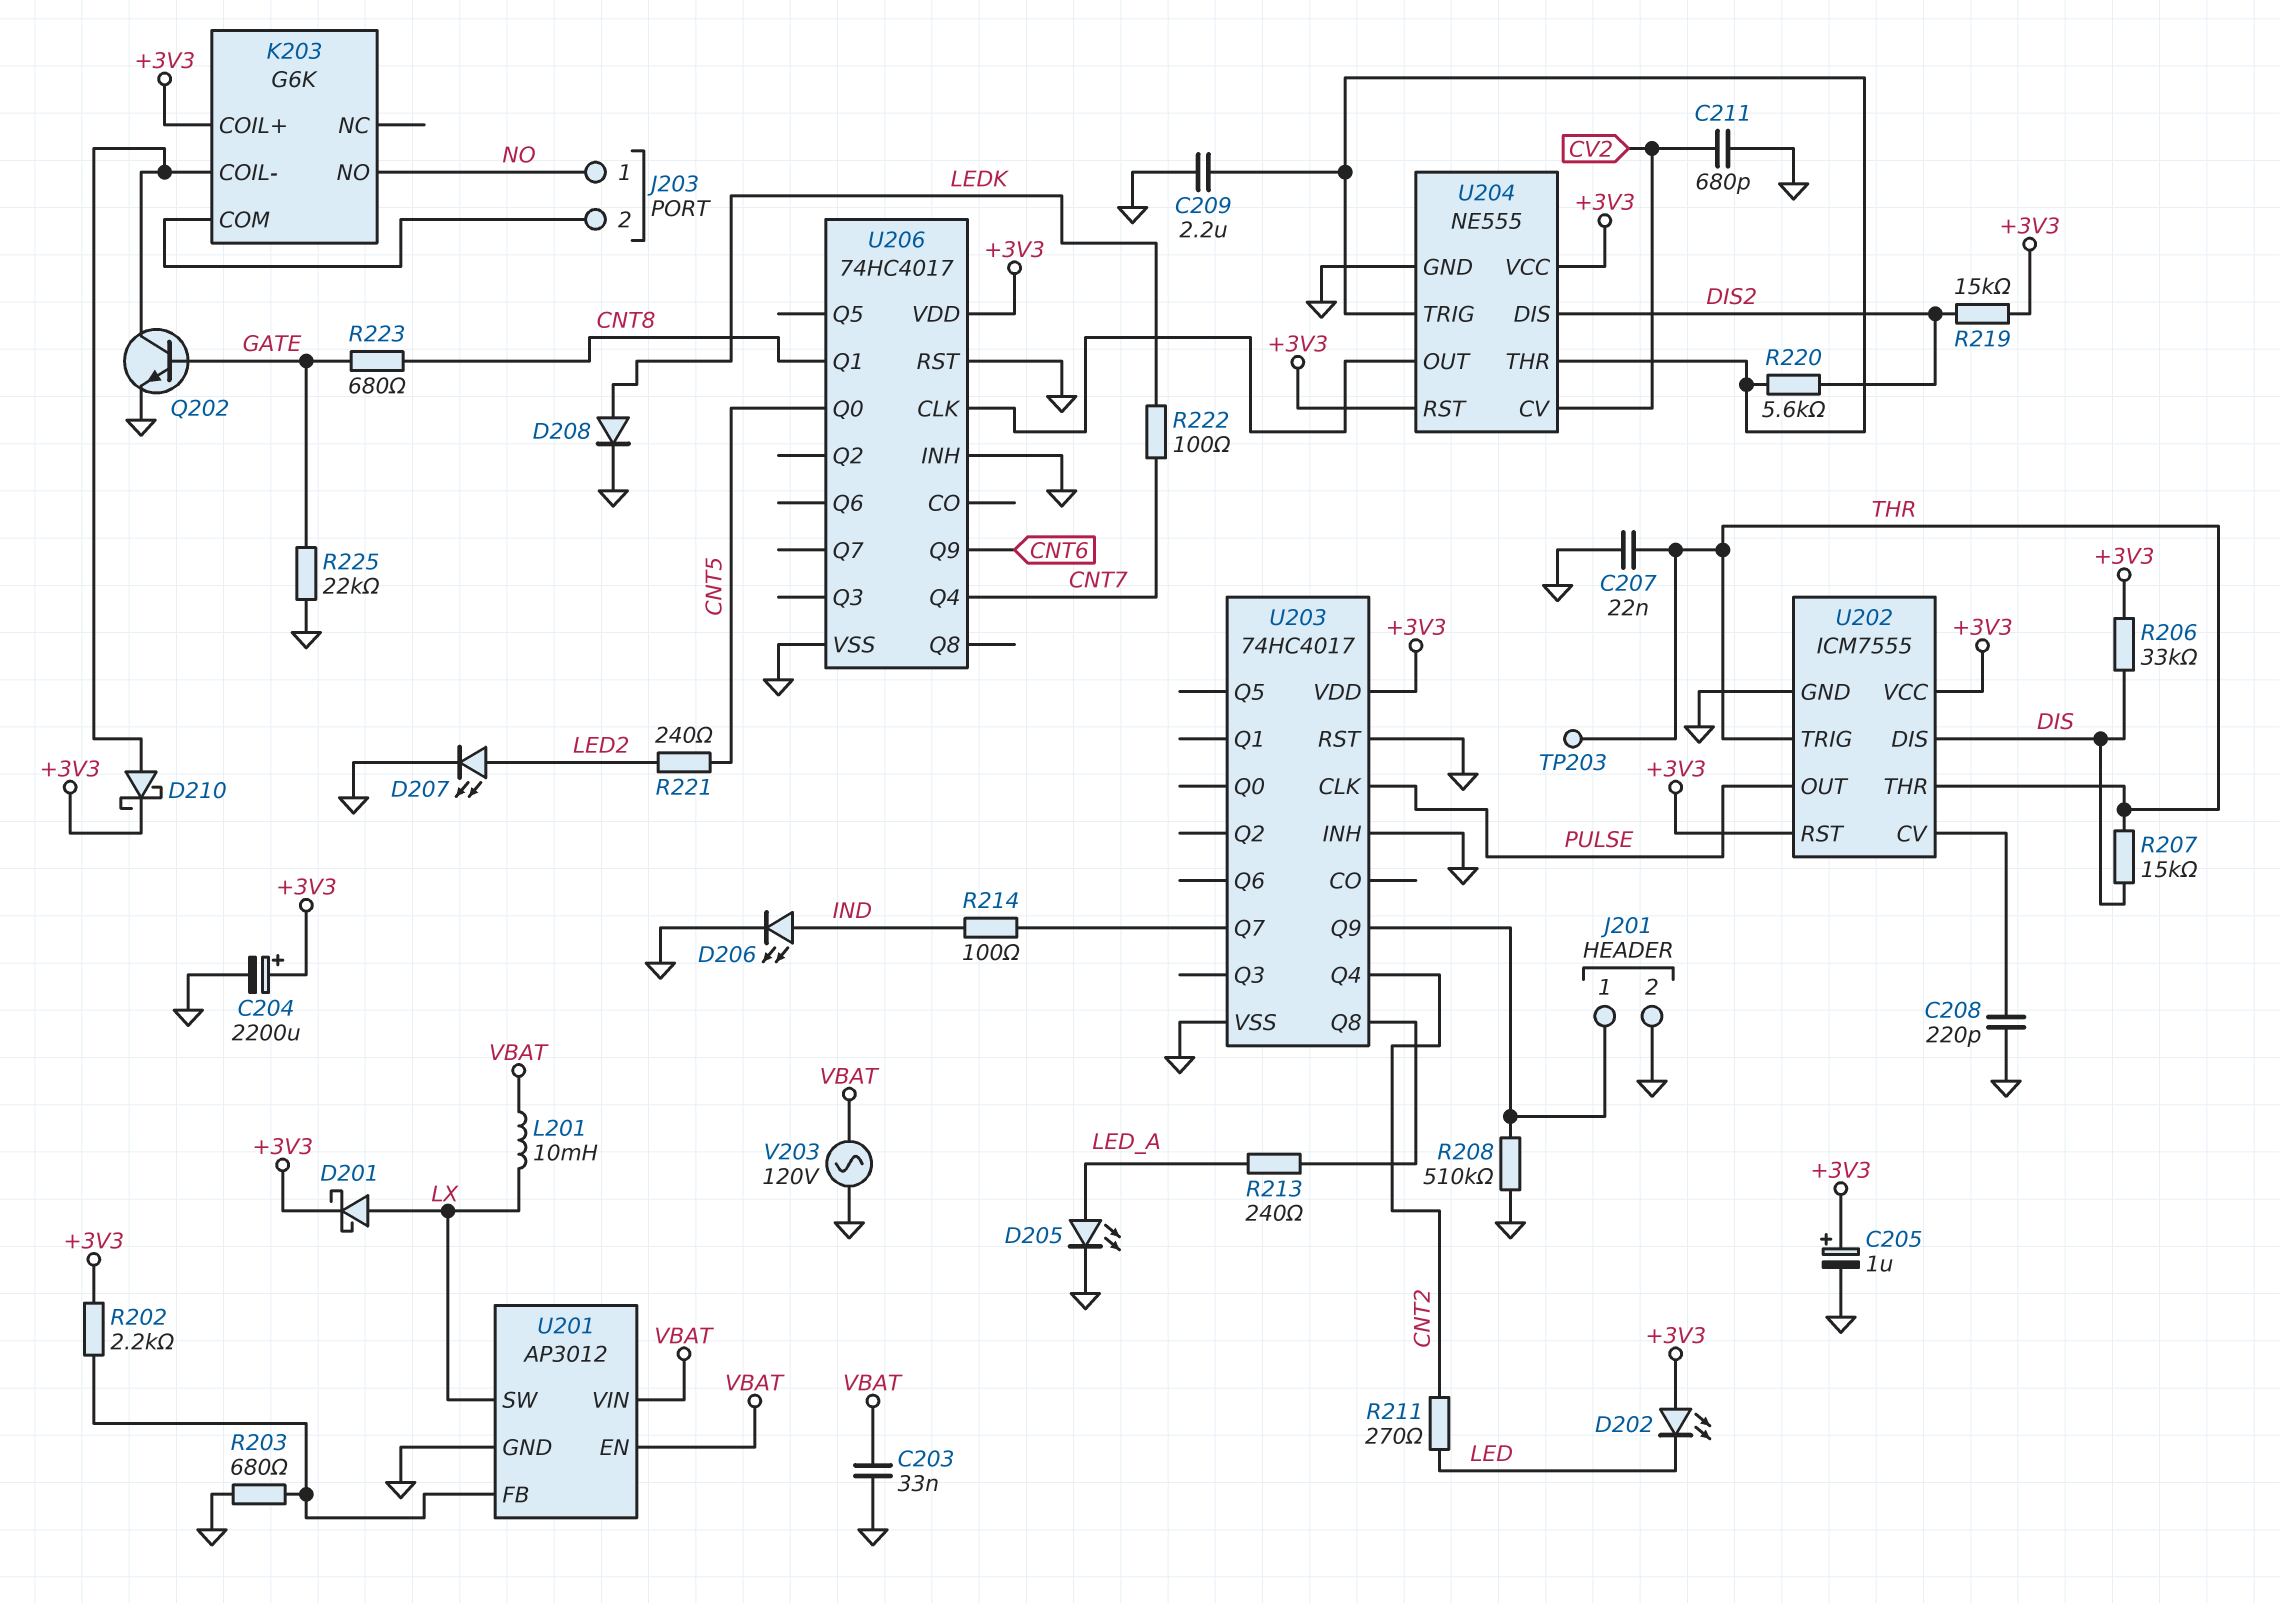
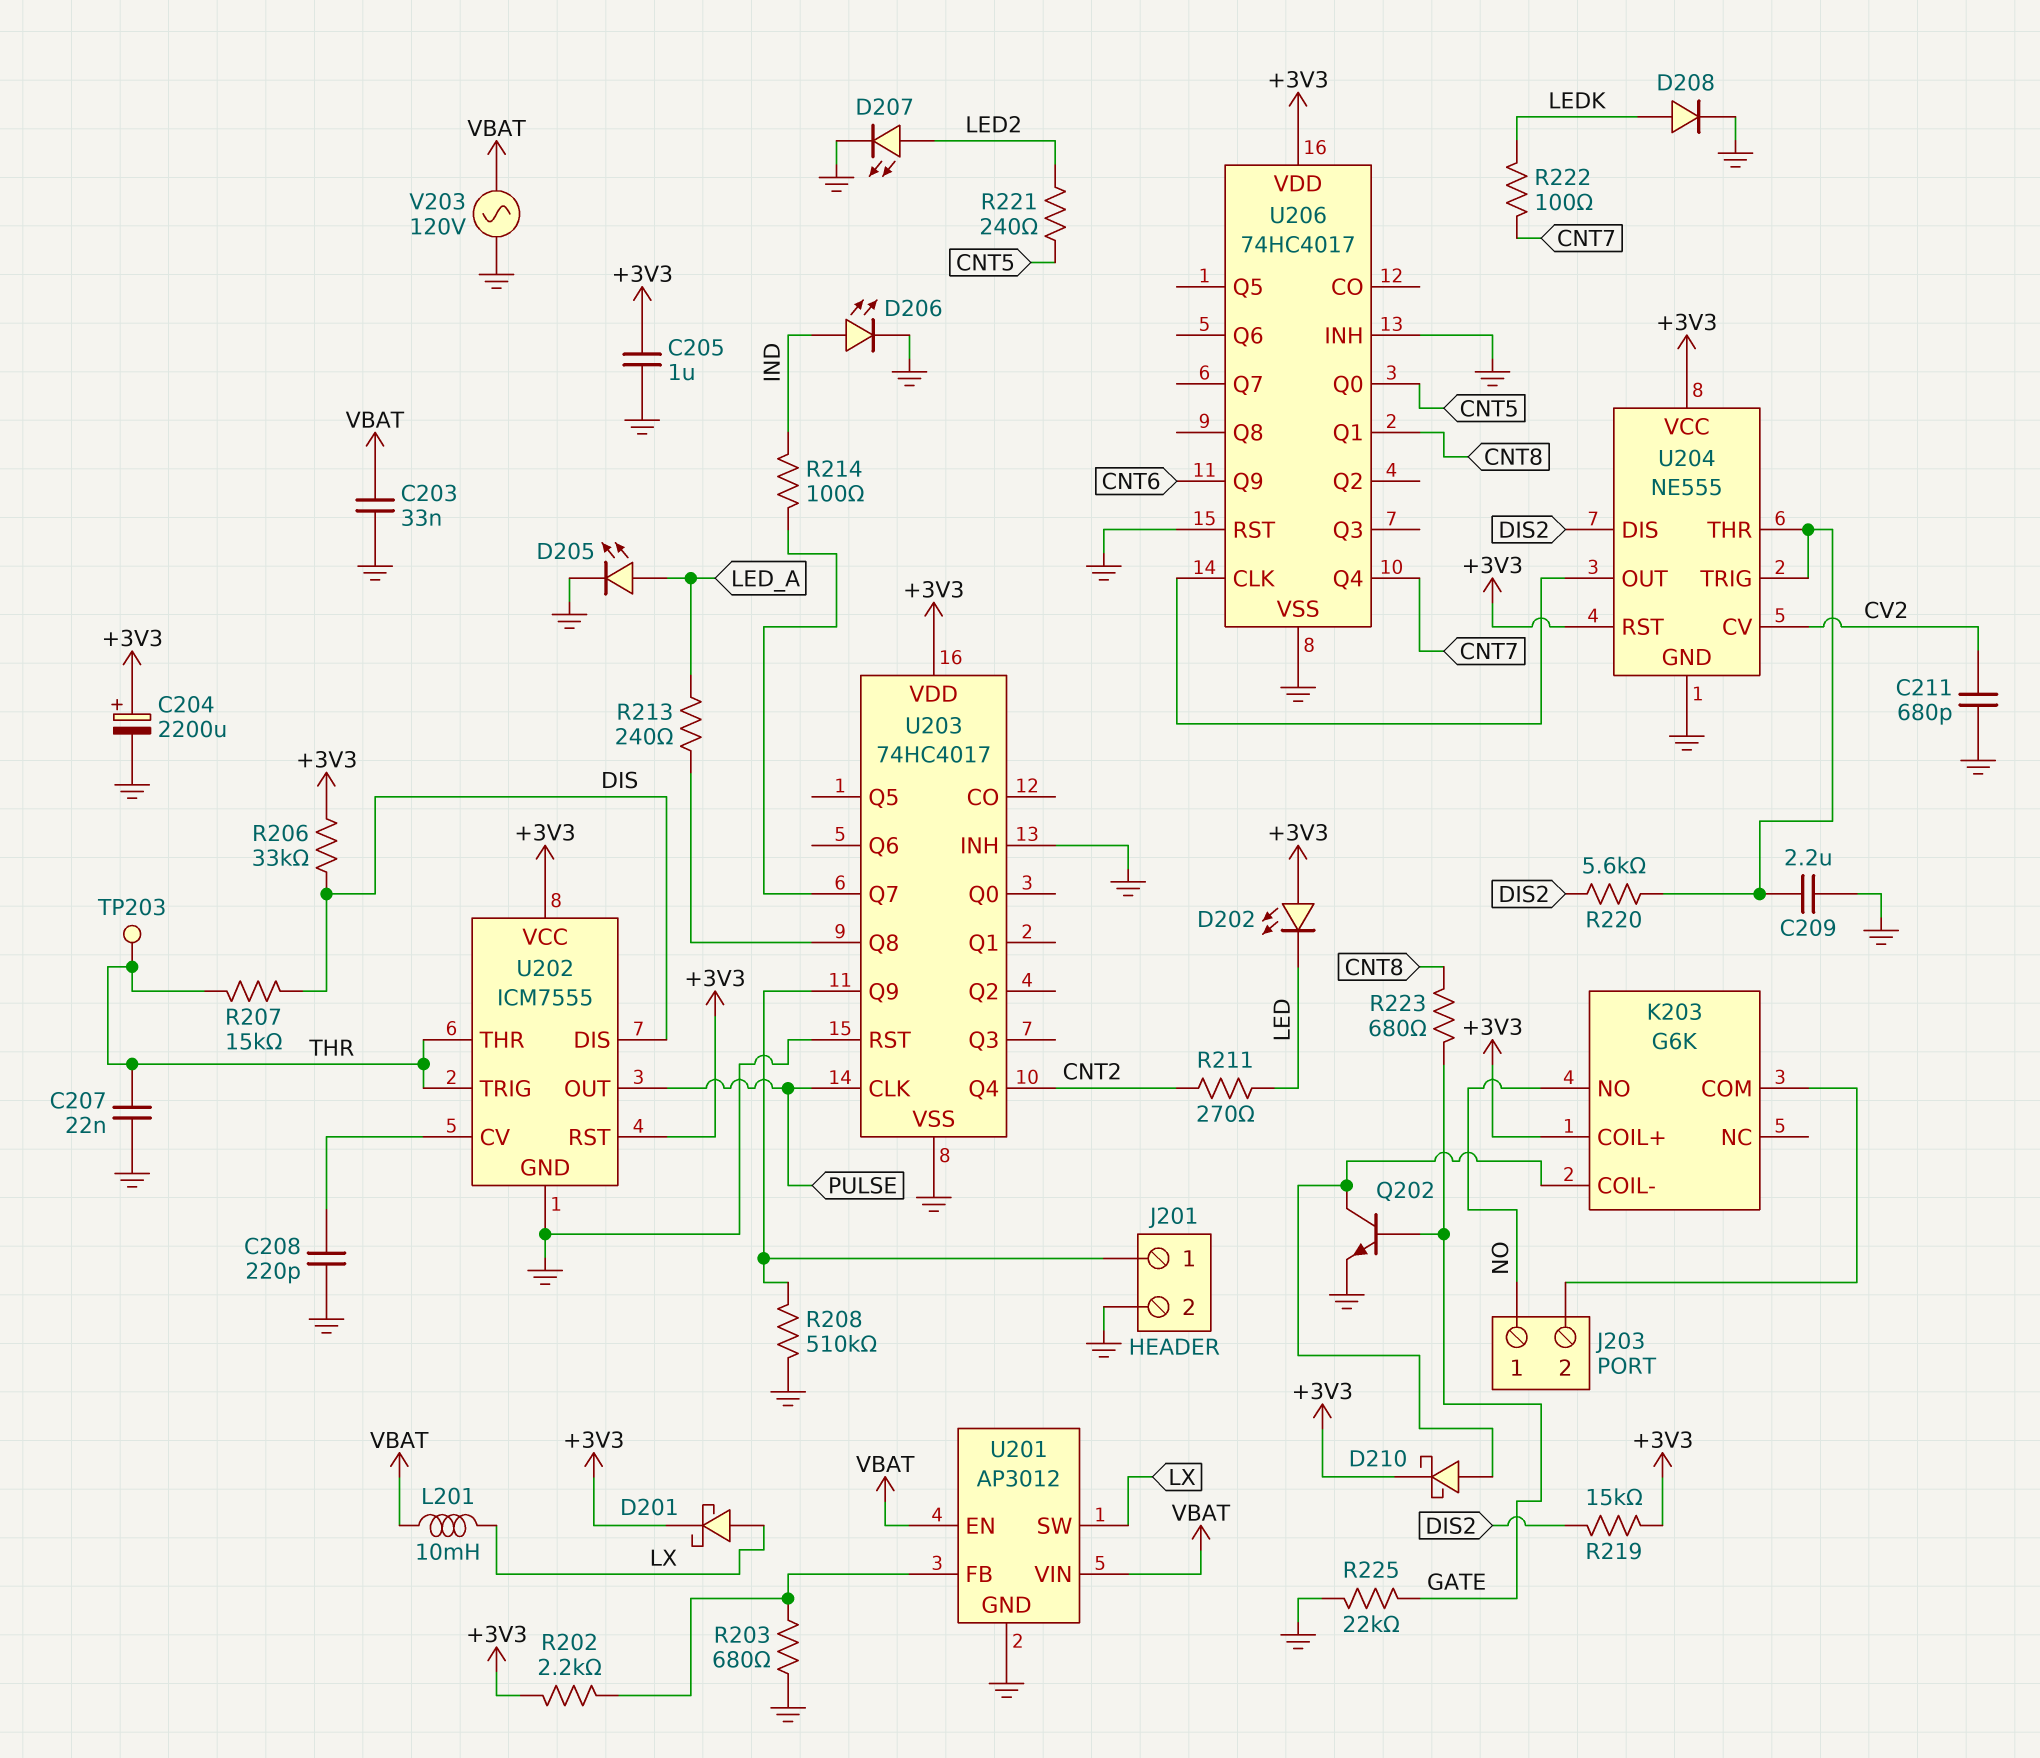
C205: 1uF (plus +3V3, minus GND) -> 1uF (+3V3, GND)

